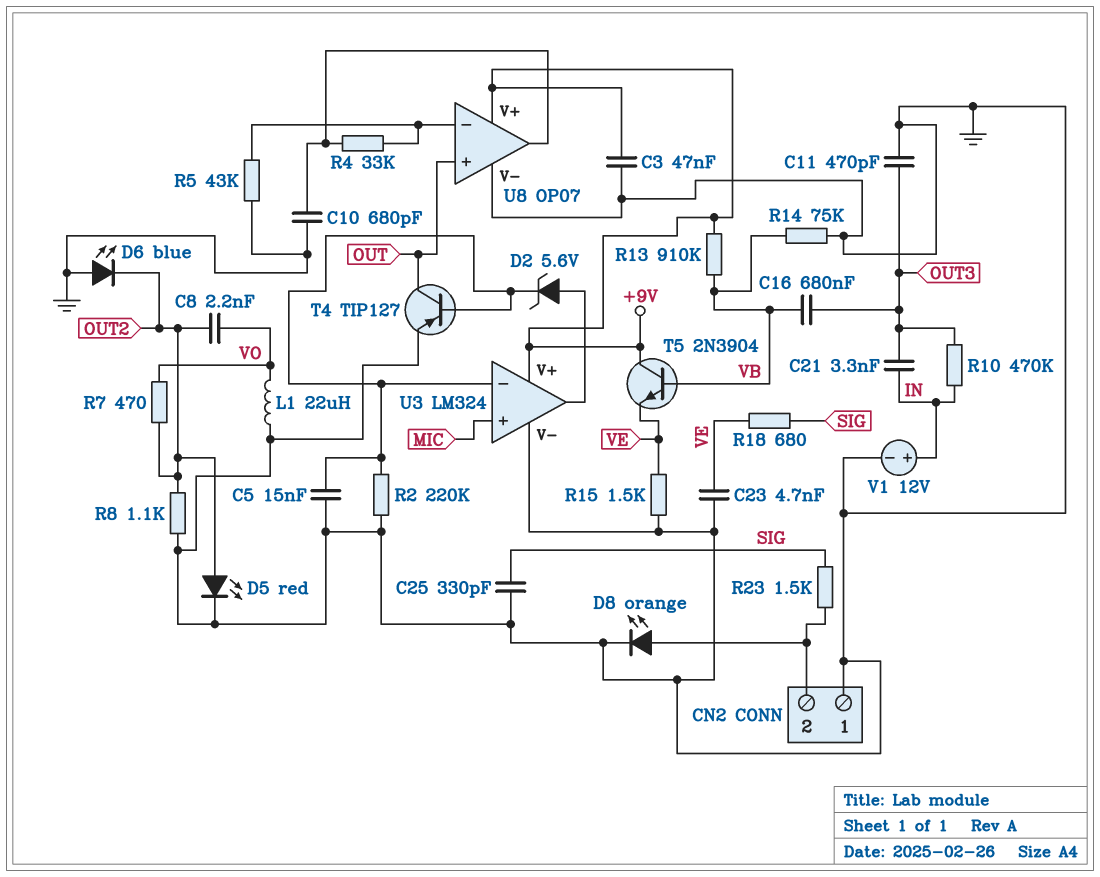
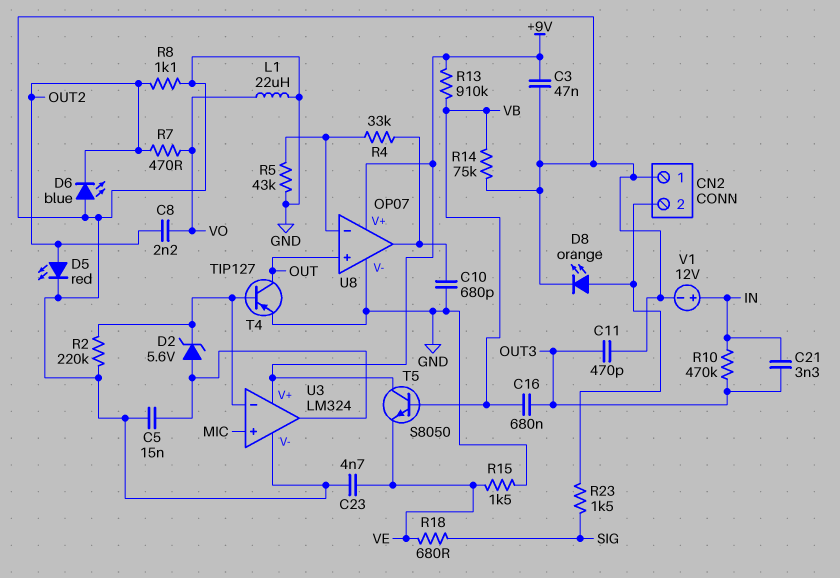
C5: 15nF (GND, U3/in-) -> 15nF (GND, U3/out)
C25: 330pF (GND, SIG) -> none
T5: NPN 2N3904 (B VB, C +9V, E VE) -> NPN S8050 (B VB, C +9V, E VE)

